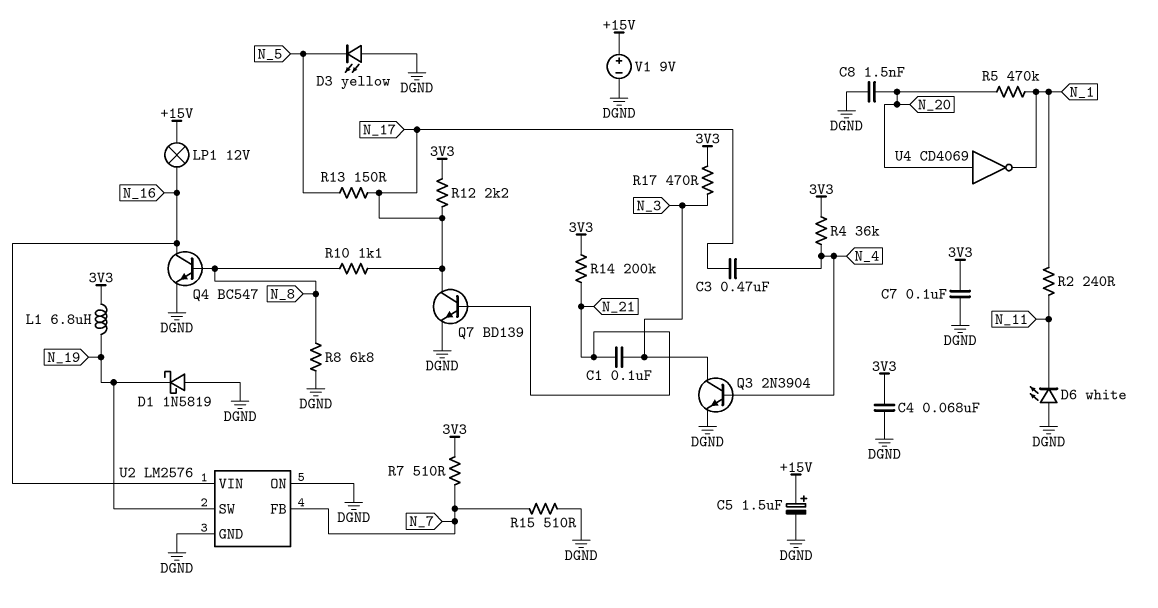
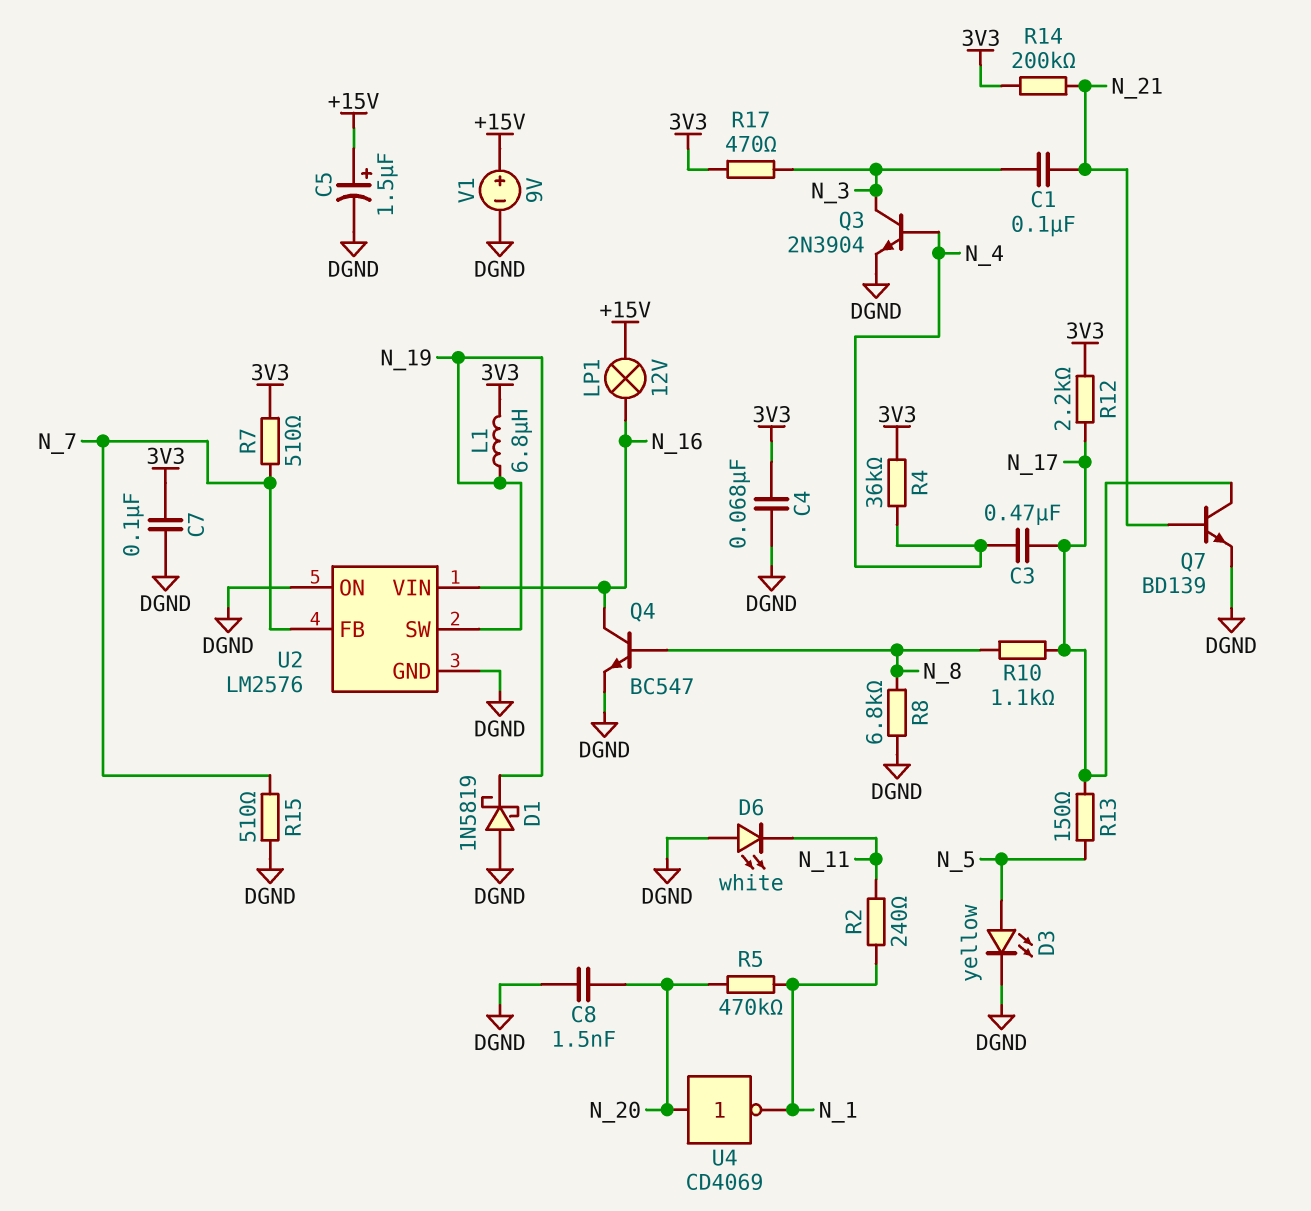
D3: LED yellow (A DGND, K N_5) -> LED yellow (A N_5, K DGND)

